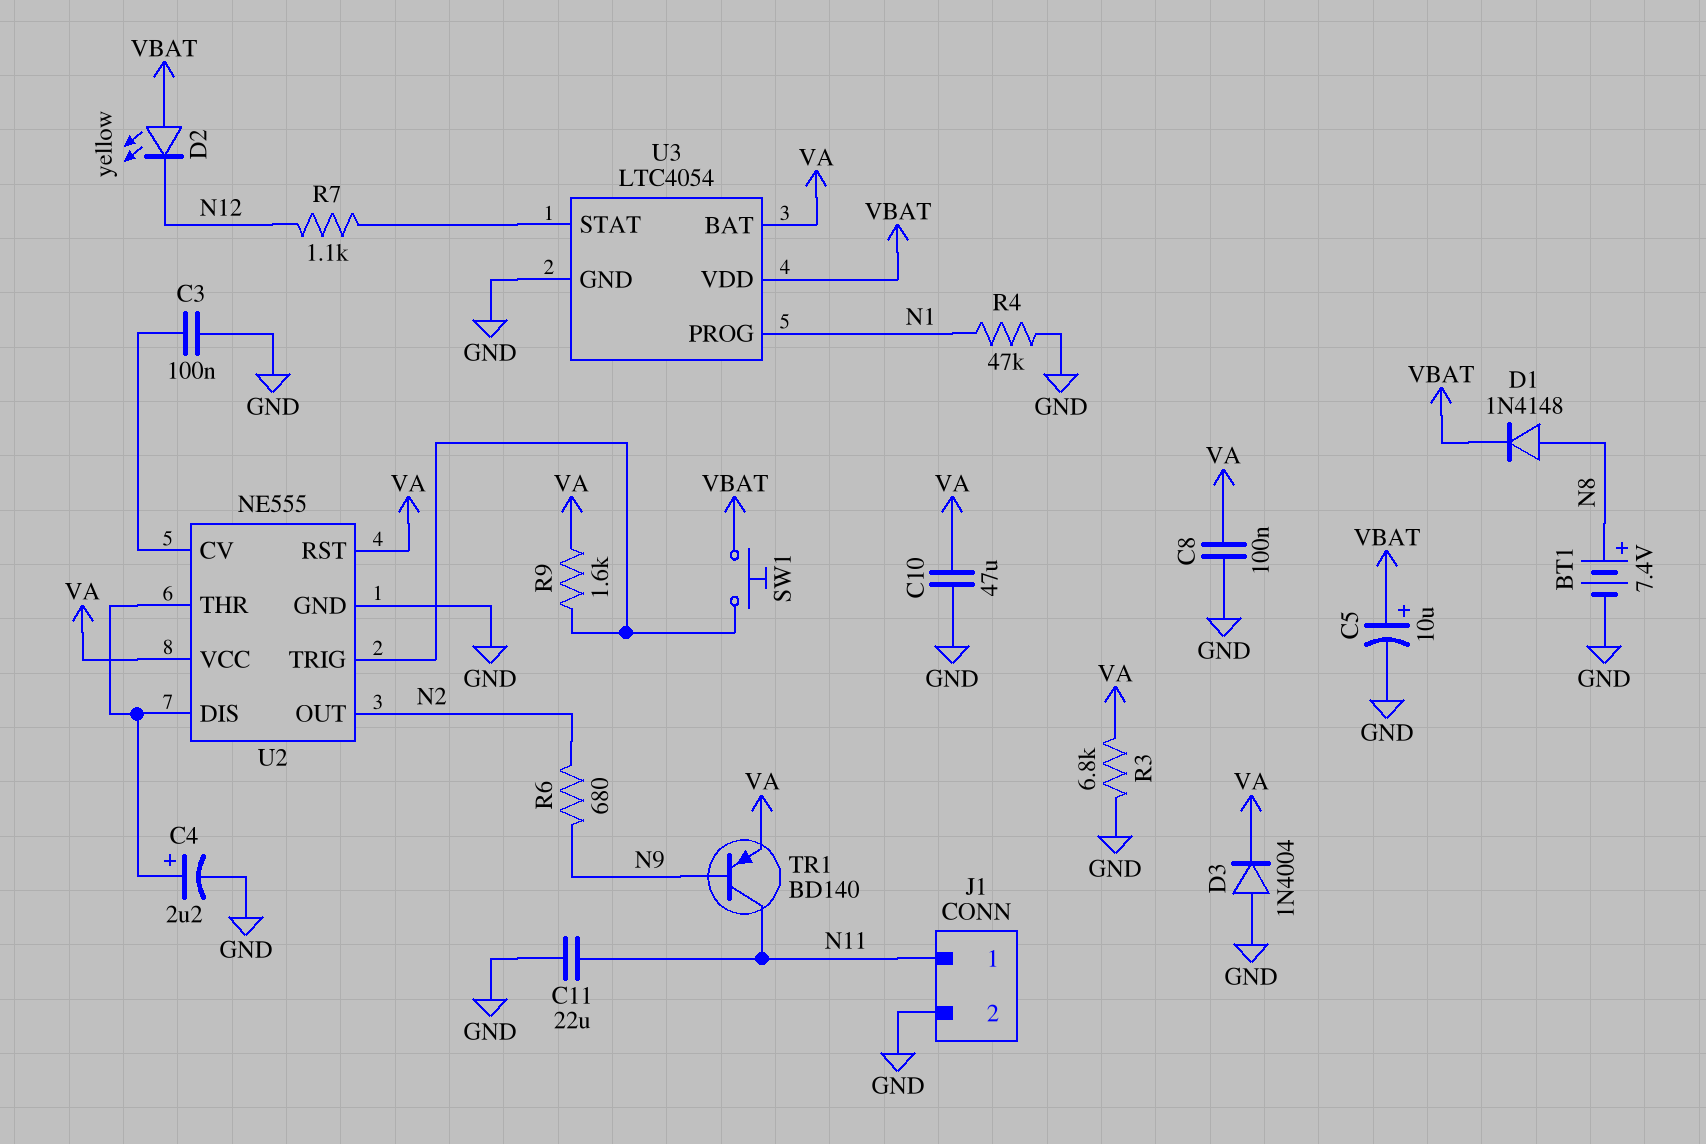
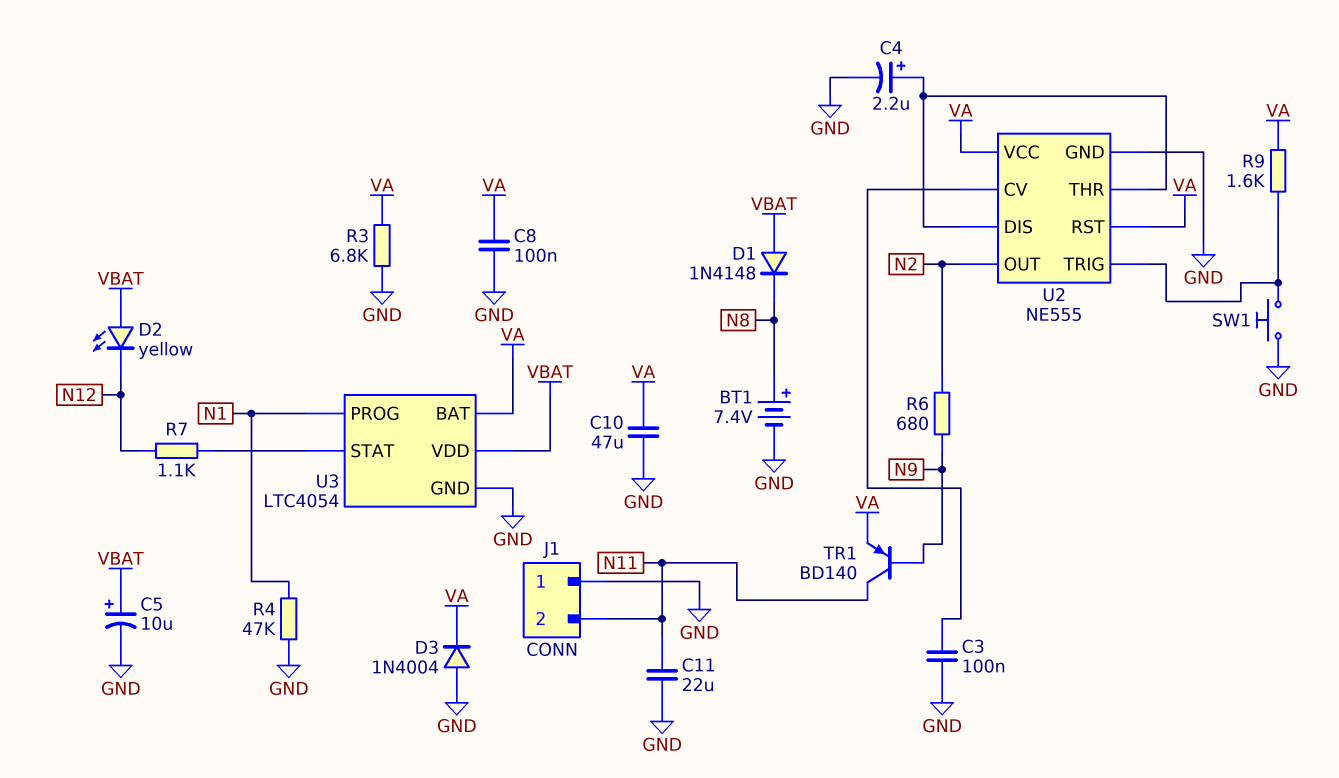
D1: diode 1N4148 (A N8, K VBAT) -> diode 1N4148 (A VBAT, K N8)
J1 pin 1: N11 -> GND
J1 pin 2: GND -> N11
SW1: button (U2/TRIG, VBAT) -> button (GND, U2/TRIG)

